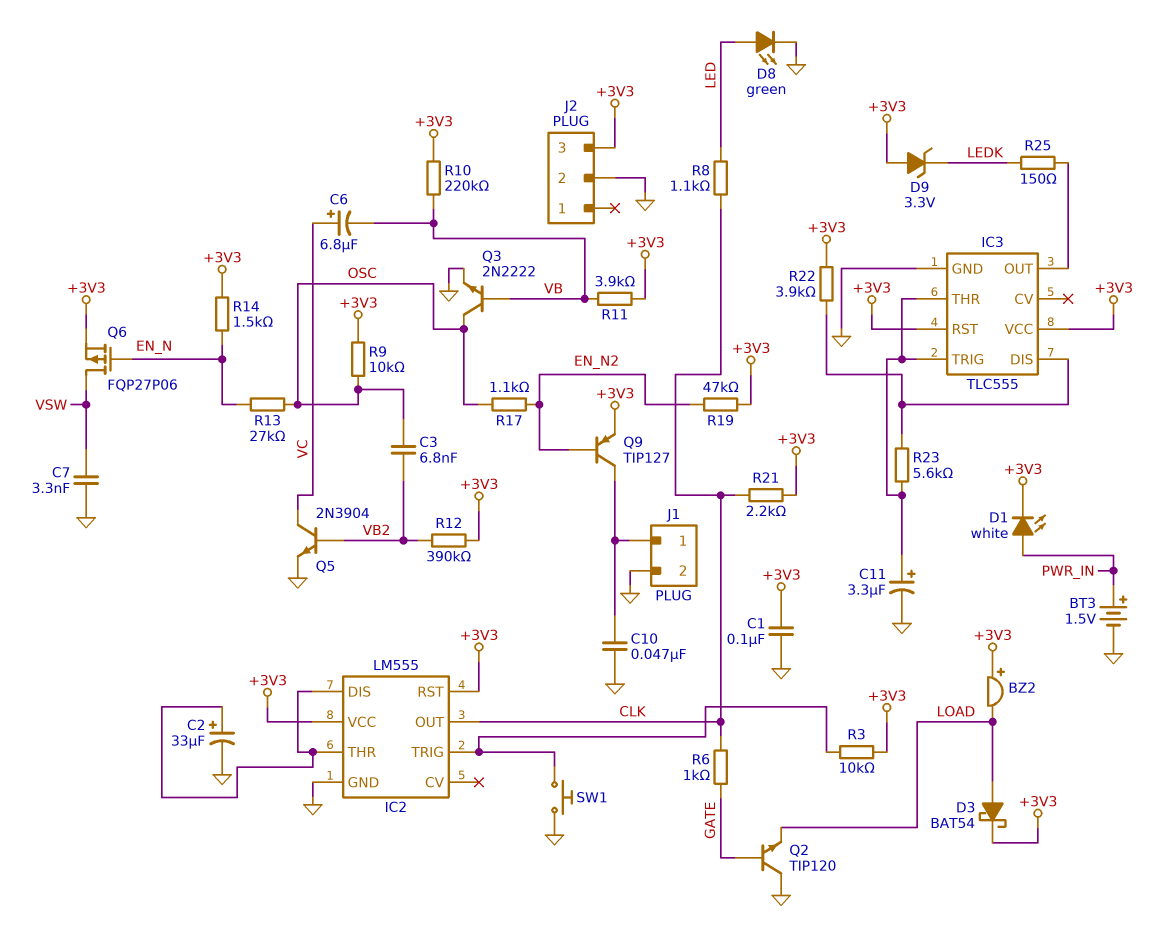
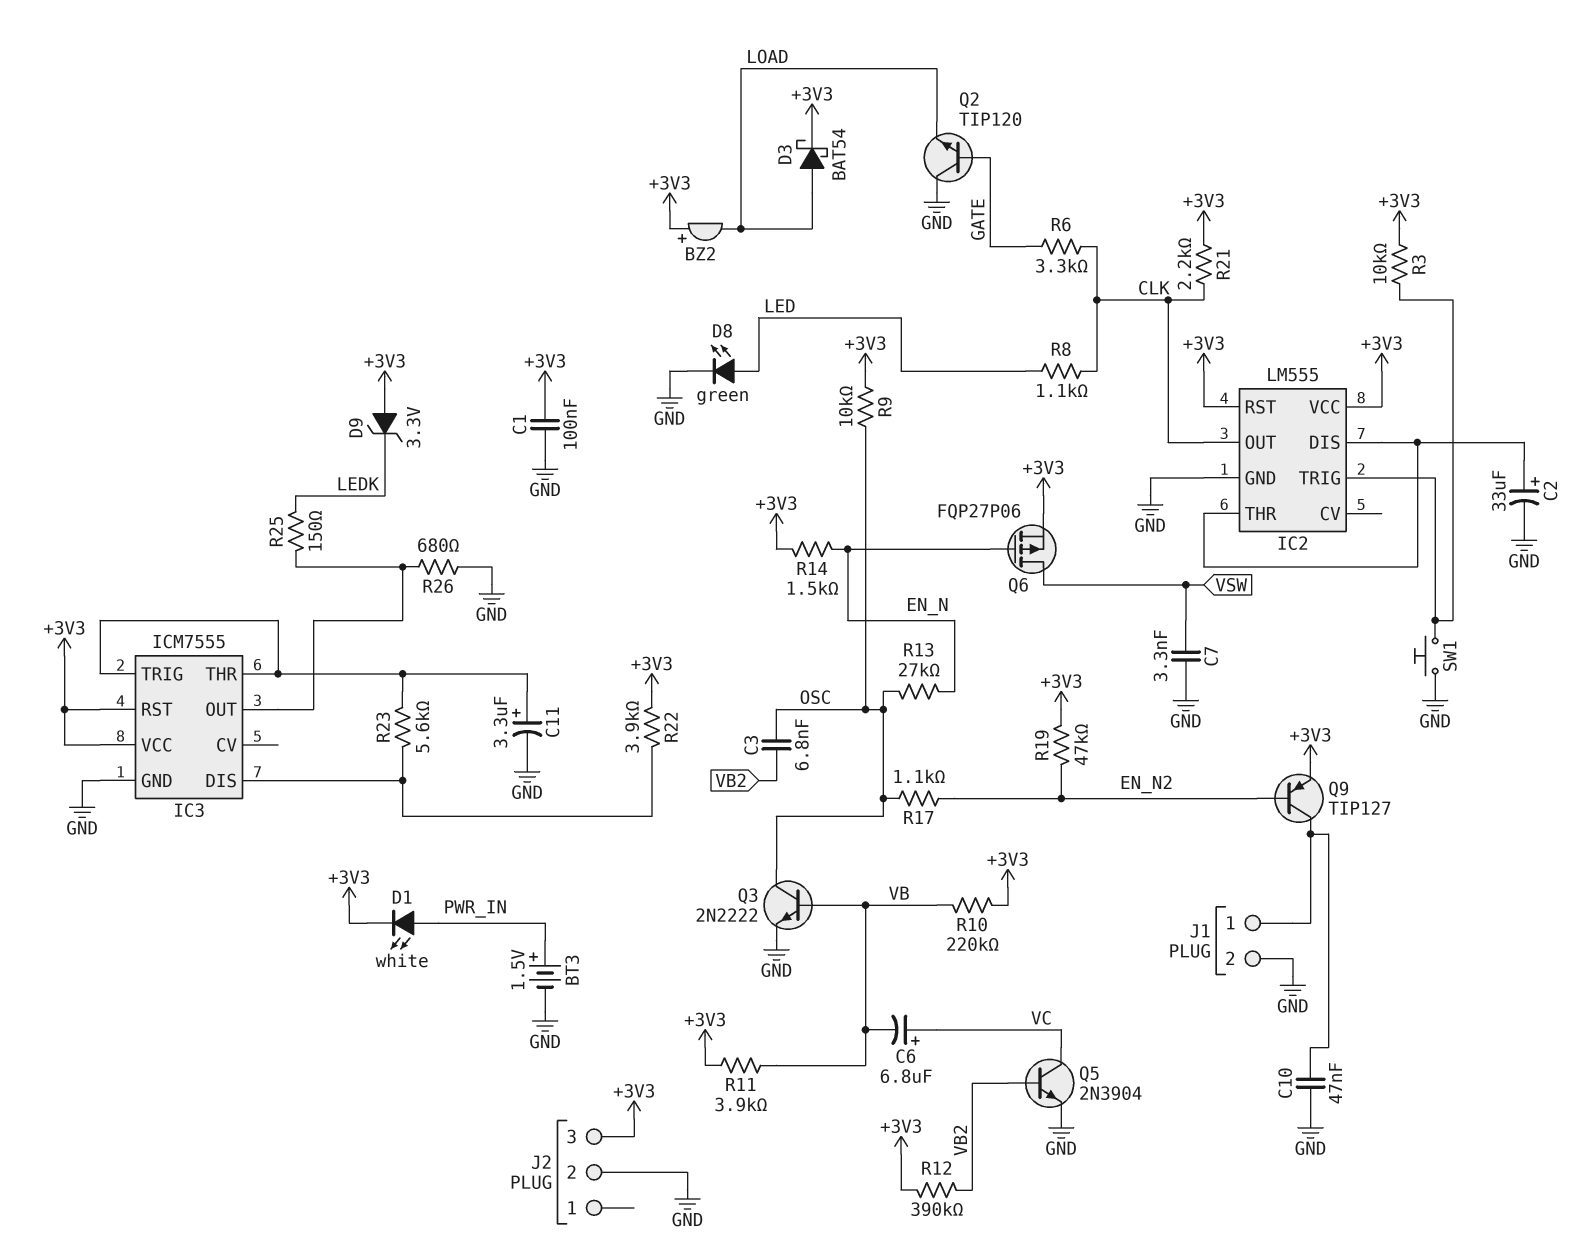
IC3: TLC555 -> ICM7555
R6: 1k (CLK, GATE) -> 3.3k (CLK, GATE)
R26: none -> 680 (GND, IC3/OUT)

